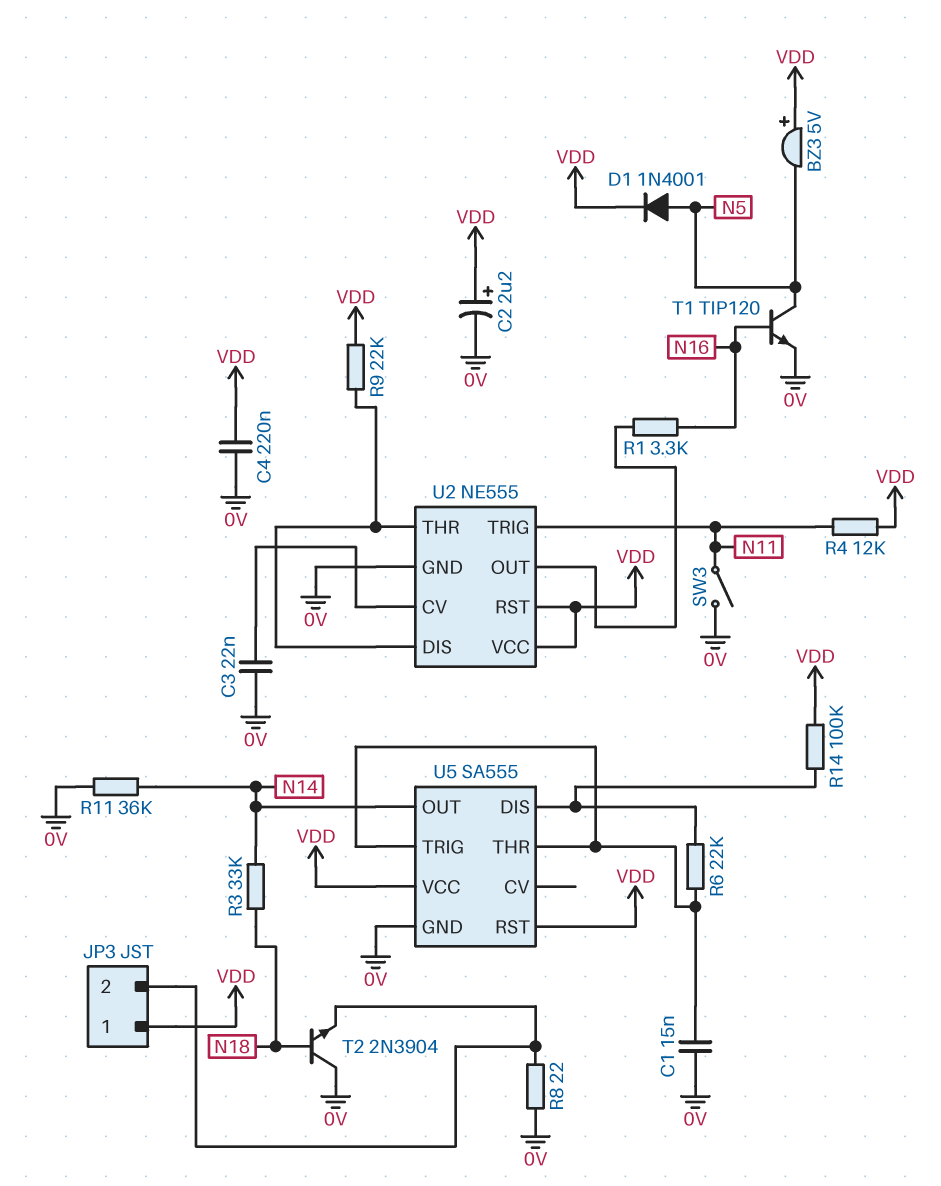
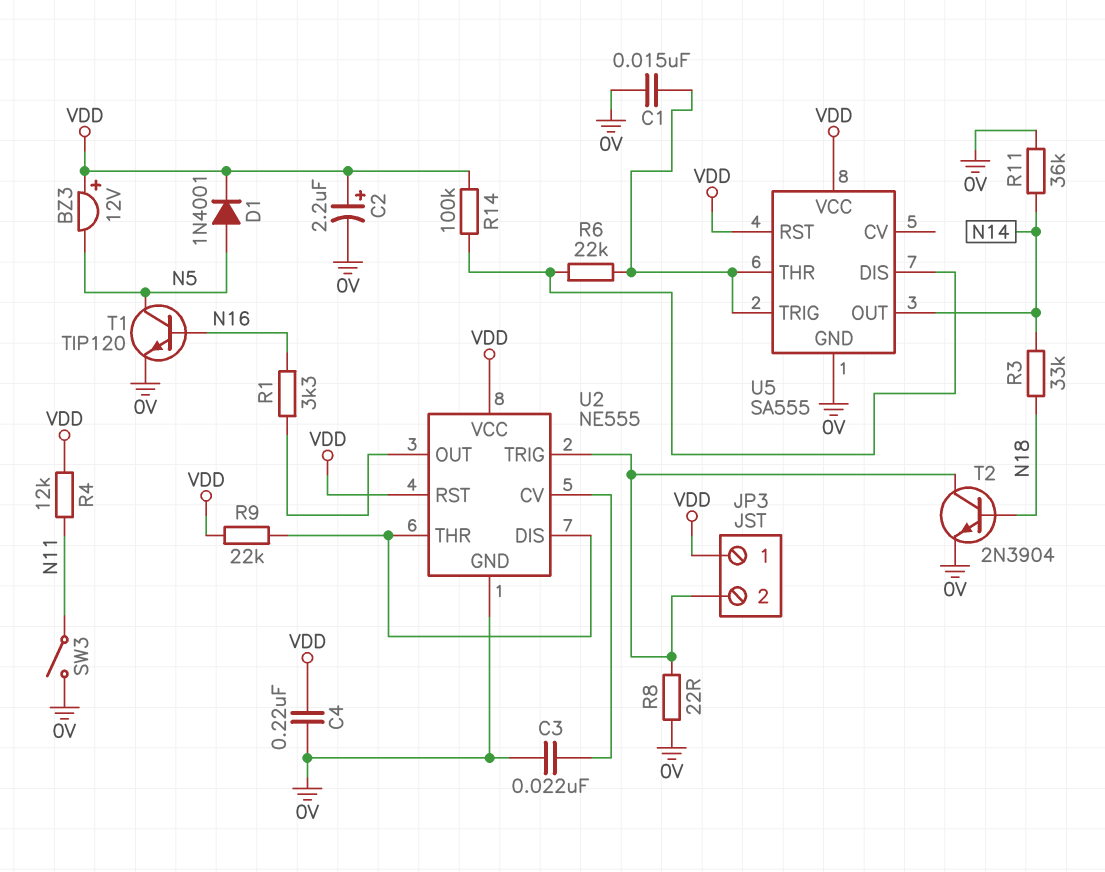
BZ3: buzzer 5V (plus VDD, minus N5) -> buzzer 12V (plus VDD, minus N5)
T2: NPN 2N3904 (B N18, C 0V, E JP3/2) -> NPN 2N3904 (B N18, C JP3/2, E 0V)
U2 pin TRIG: N11 -> JP3/2

